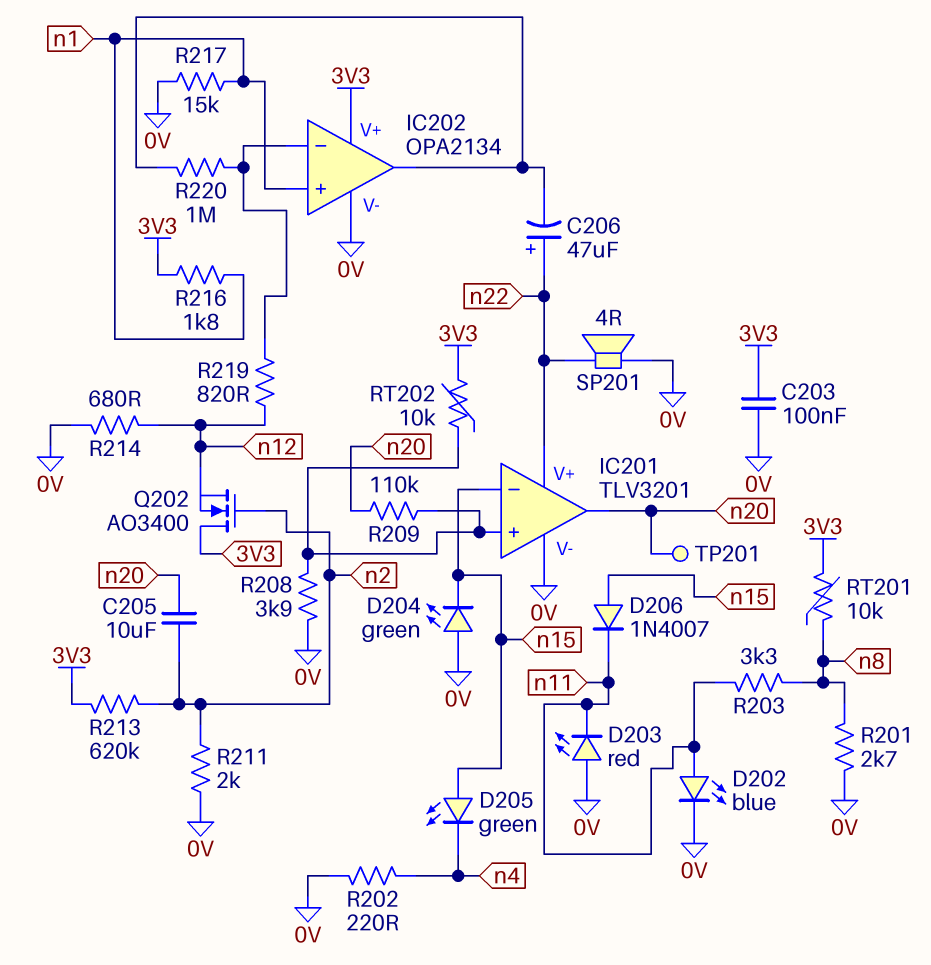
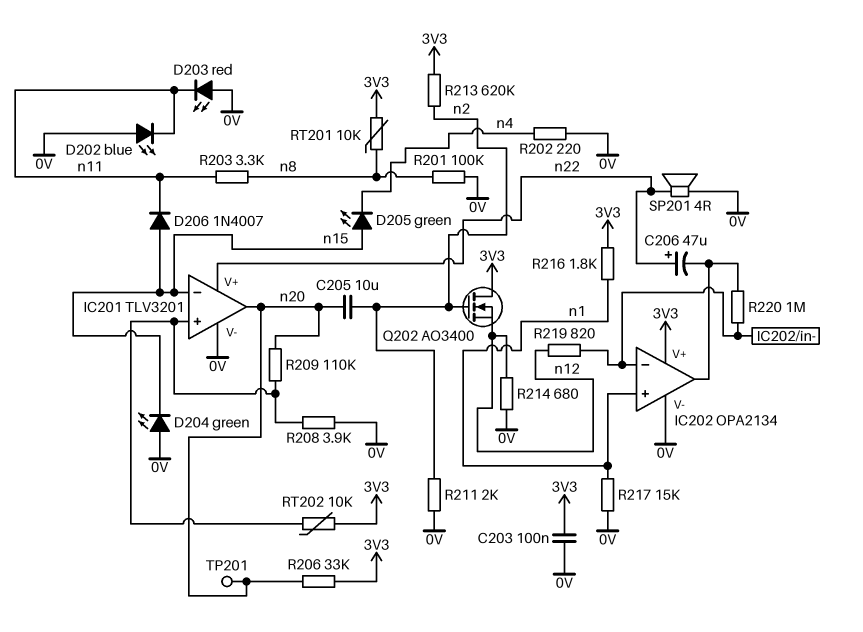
D202: LED blue (A n11, K 0V) -> LED blue (A 0V, K n11)
R201: 2.7k (0V, n8) -> 100k (0V, n8)
R206: none -> 33k (3V3, n20)

